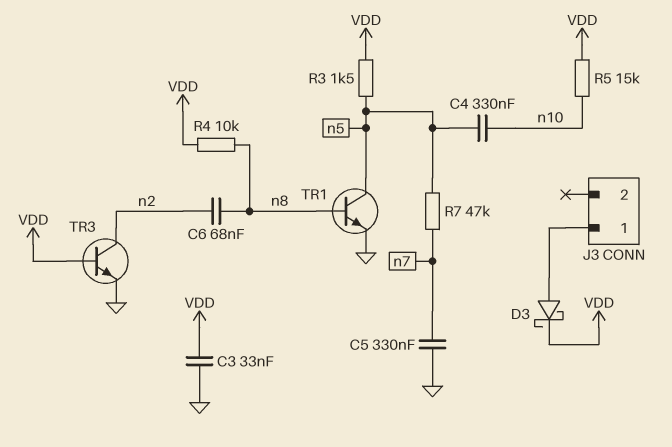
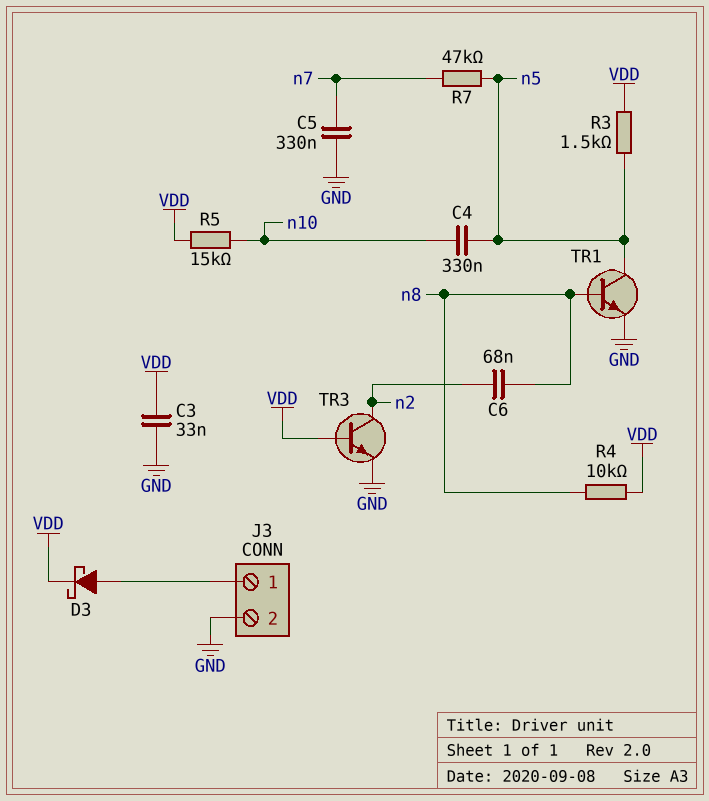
J3 pin 2: none -> GND

